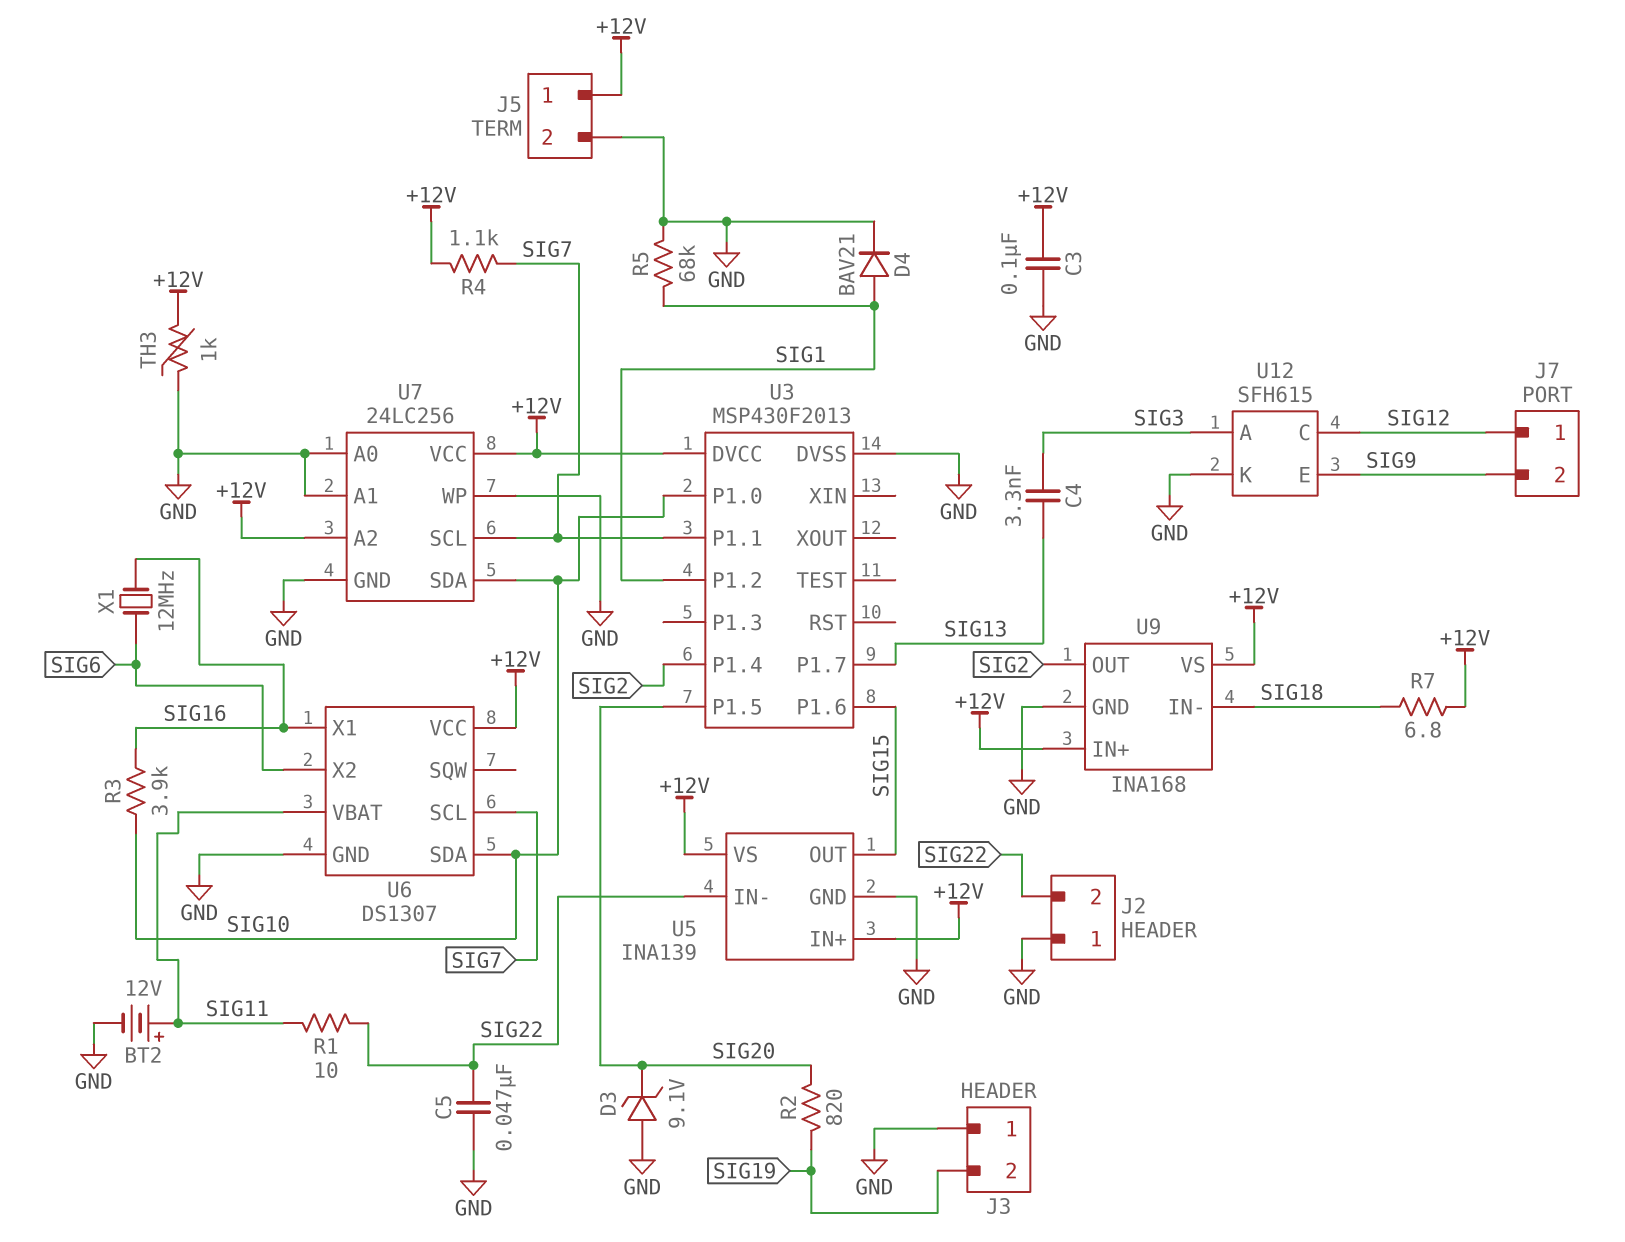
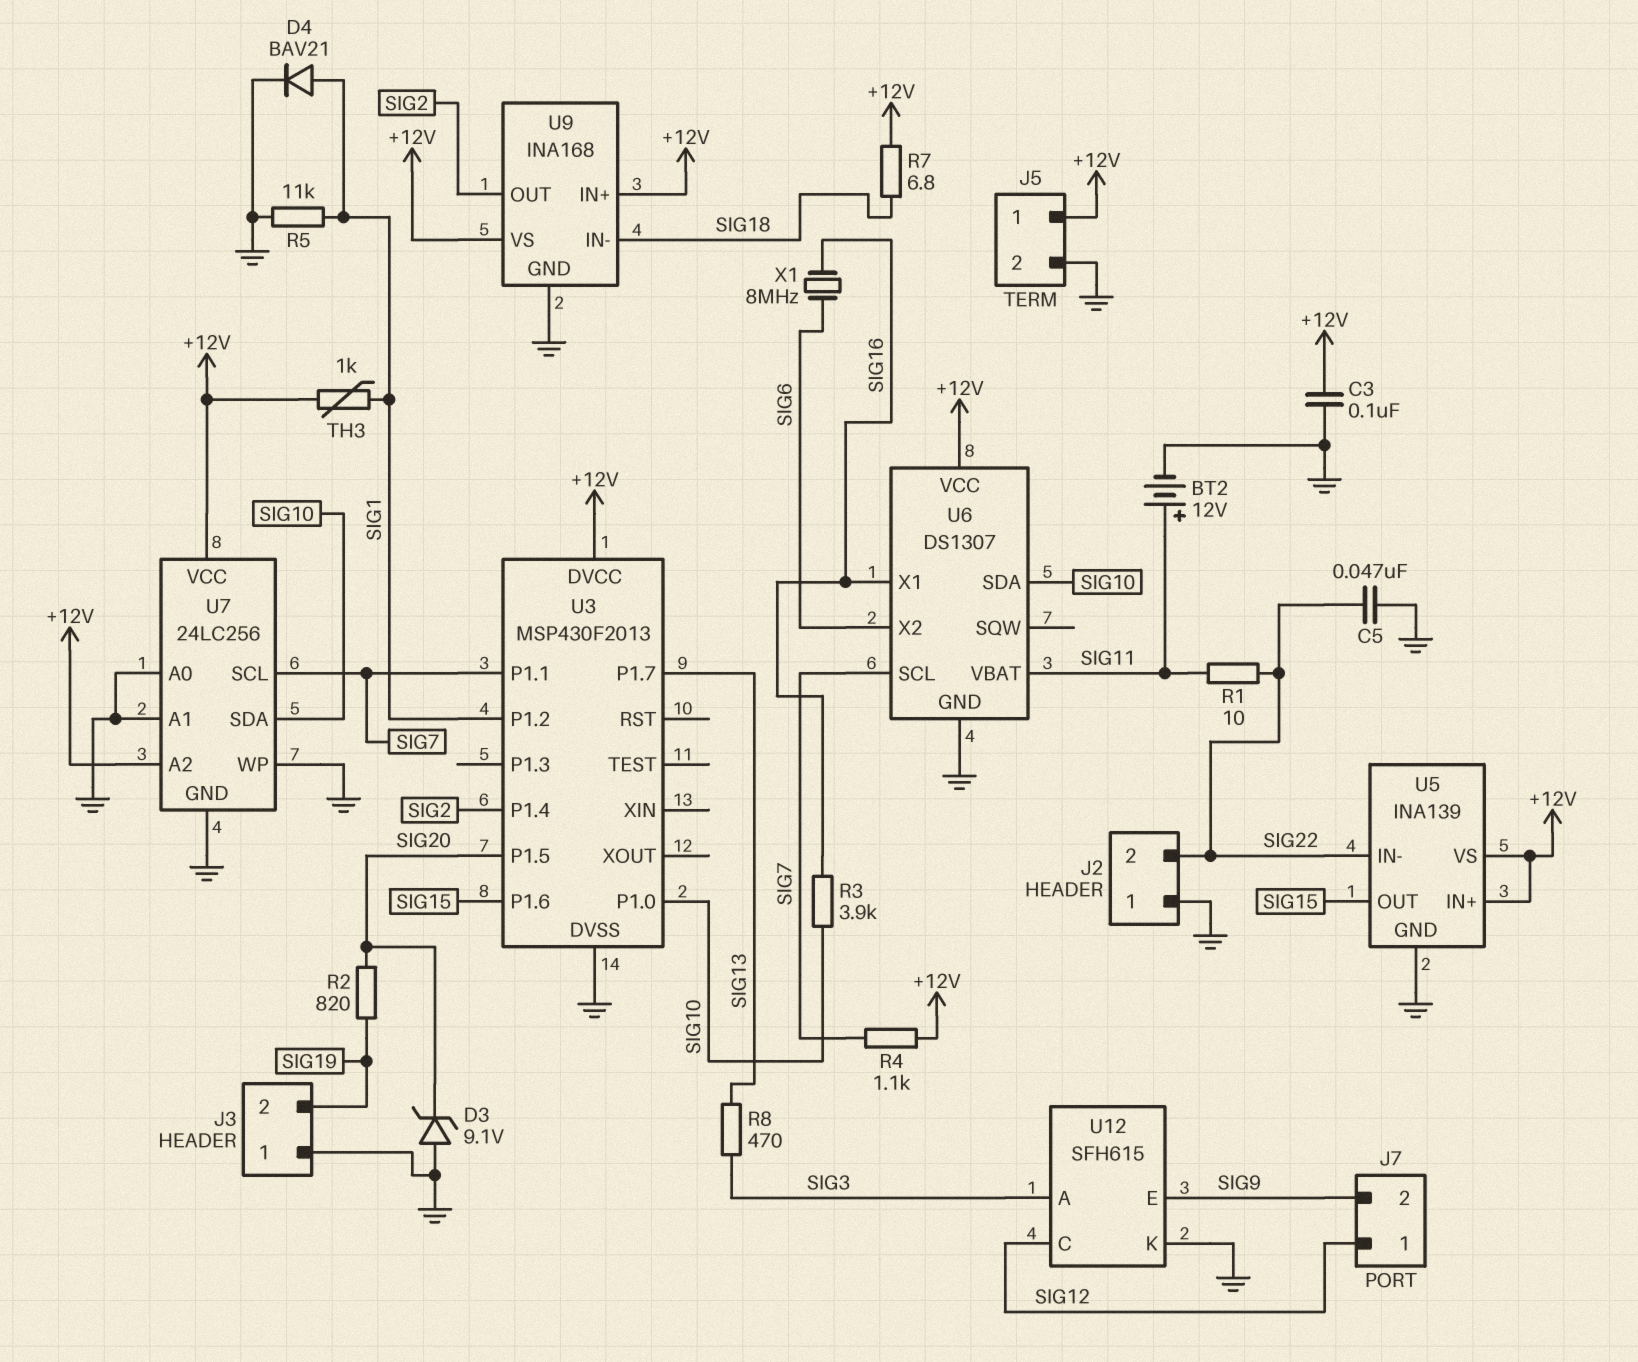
C4: 3.3nF (SIG3, SIG13) -> none
R5: 68k (GND, SIG1) -> 11k (GND, SIG1)
R8: none -> 470 (SIG3, SIG13)
TH3: 1k (+12V, GND) -> 1k (+12V, SIG1)
X1: 12MHz (SIG6, SIG16) -> 8MHz (SIG6, SIG16)

